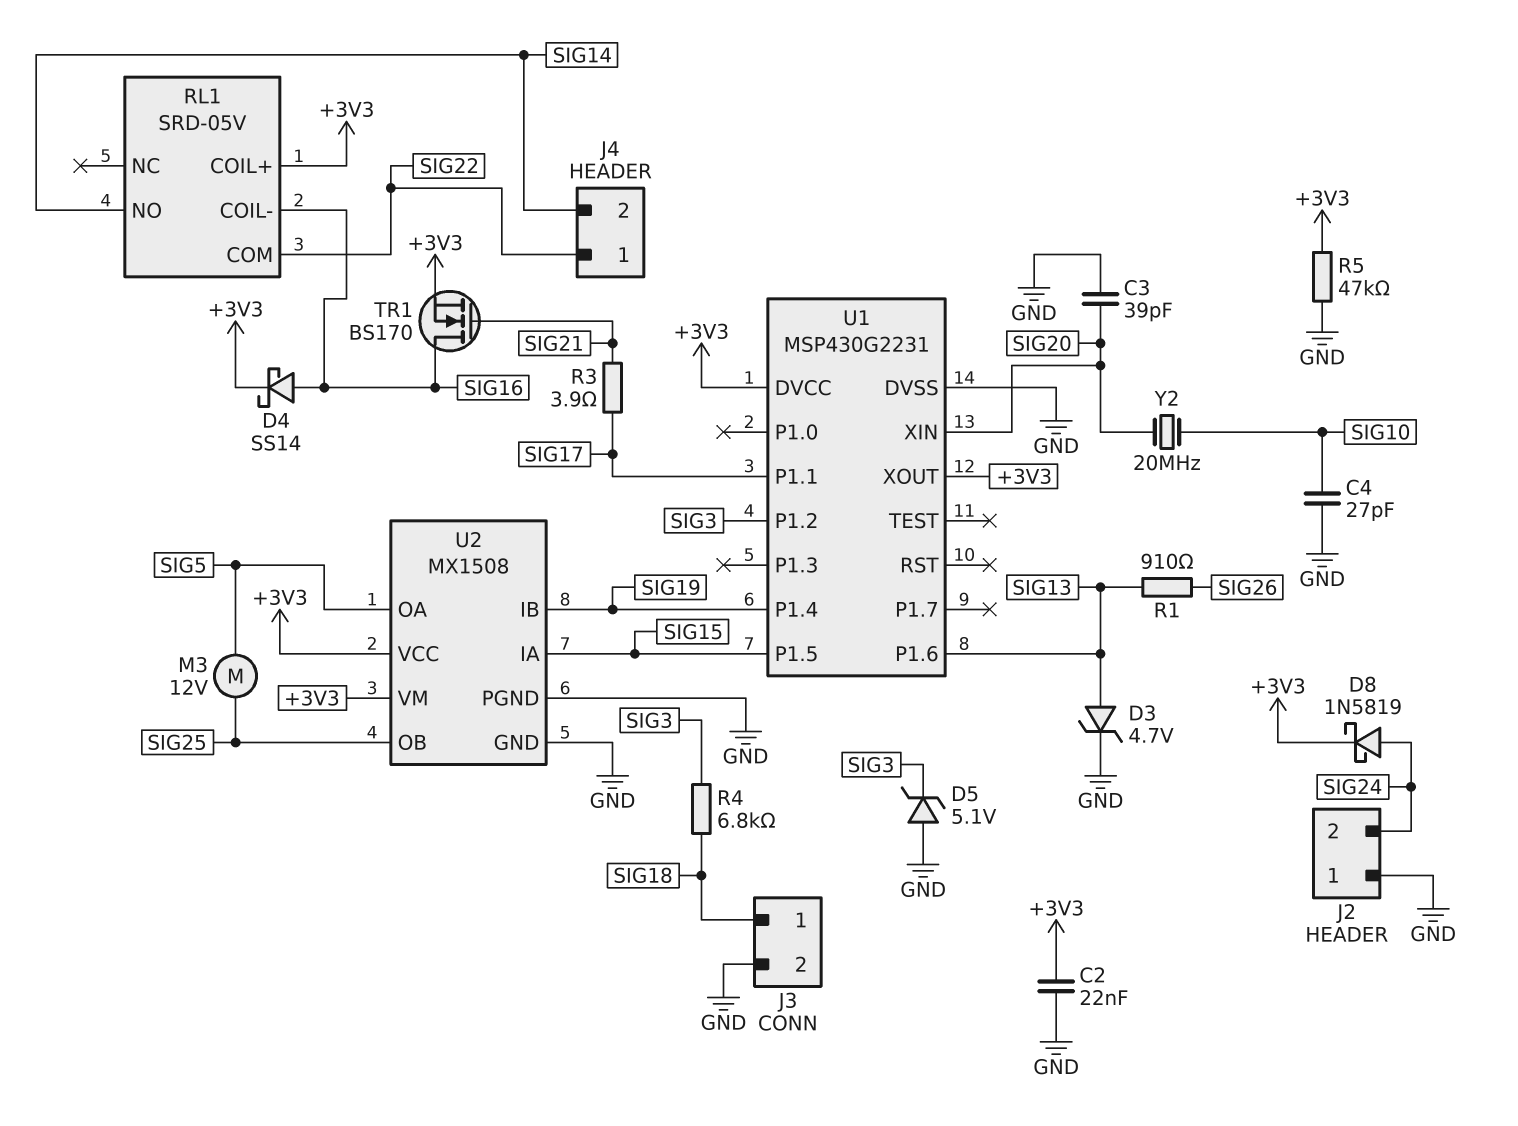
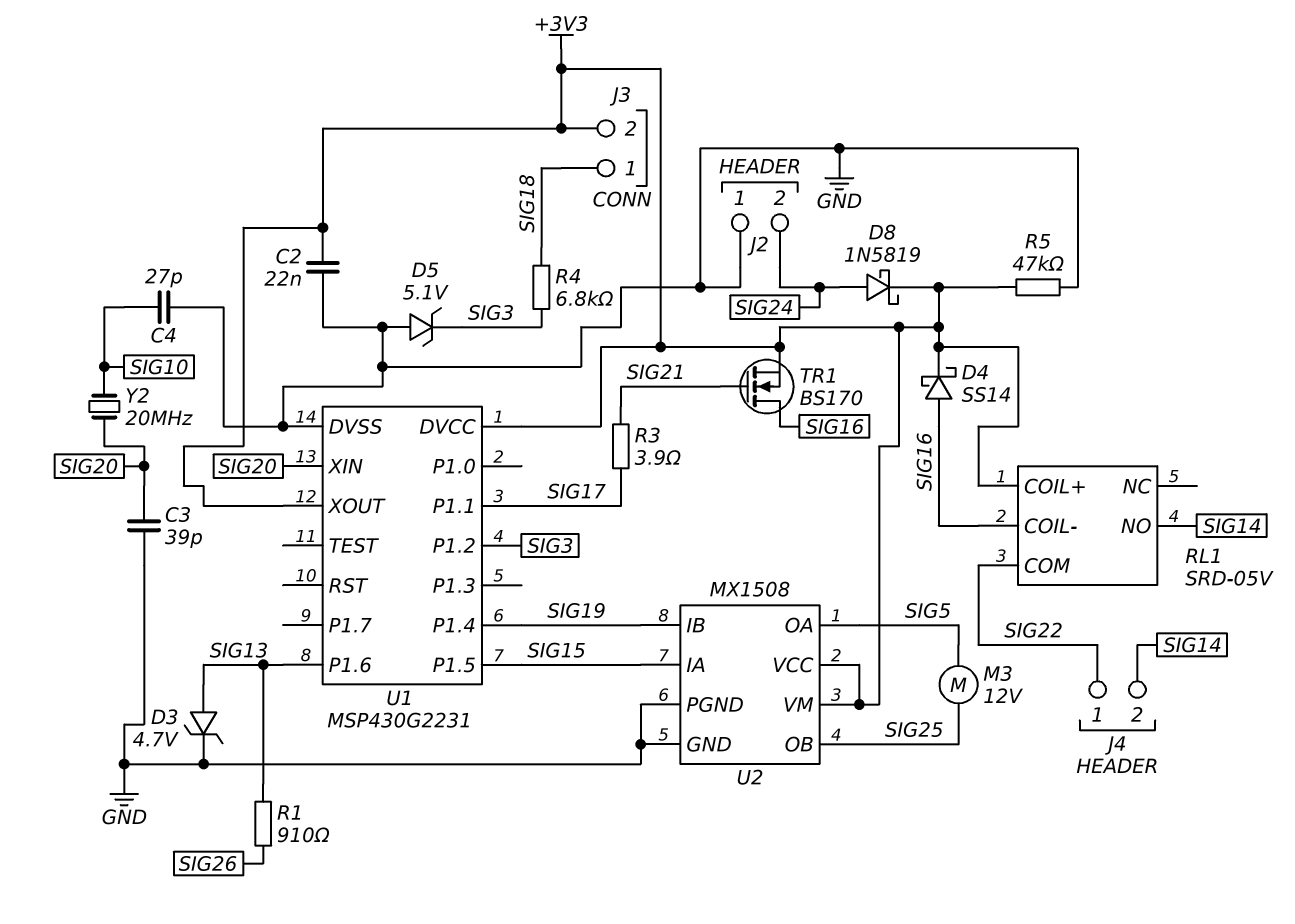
J3 pin 2: GND -> +3V3

